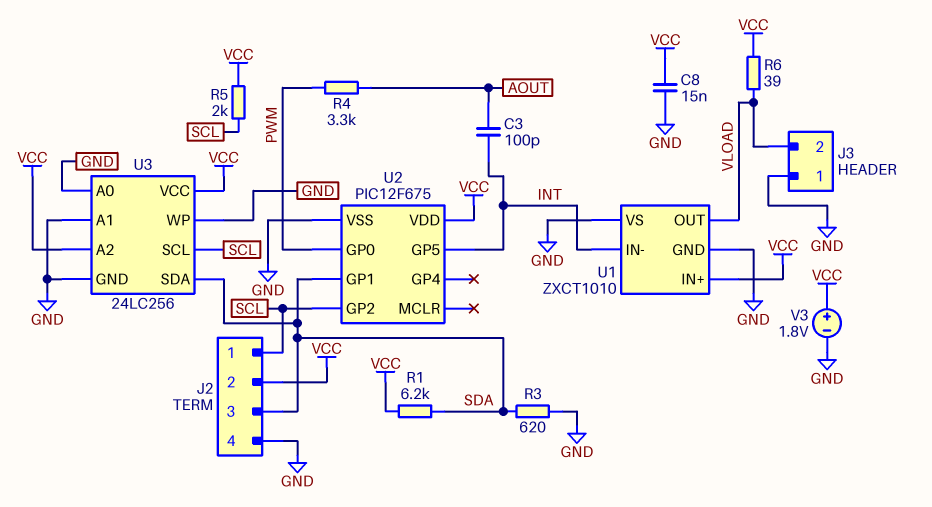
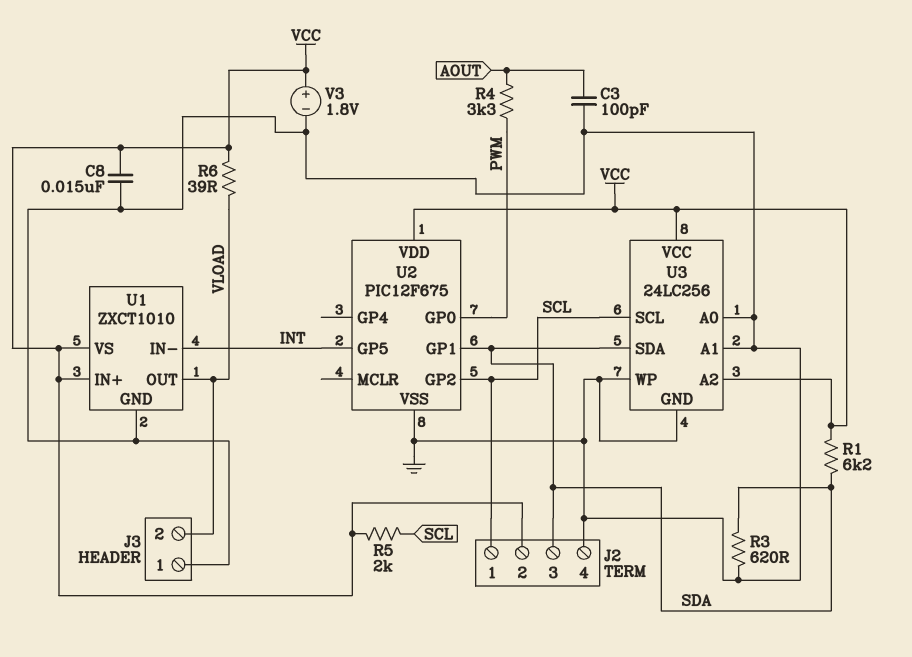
C3: 100pF (AOUT, INT) -> 100pF (AOUT, GND)
U1 pin VS: GND -> VCC

